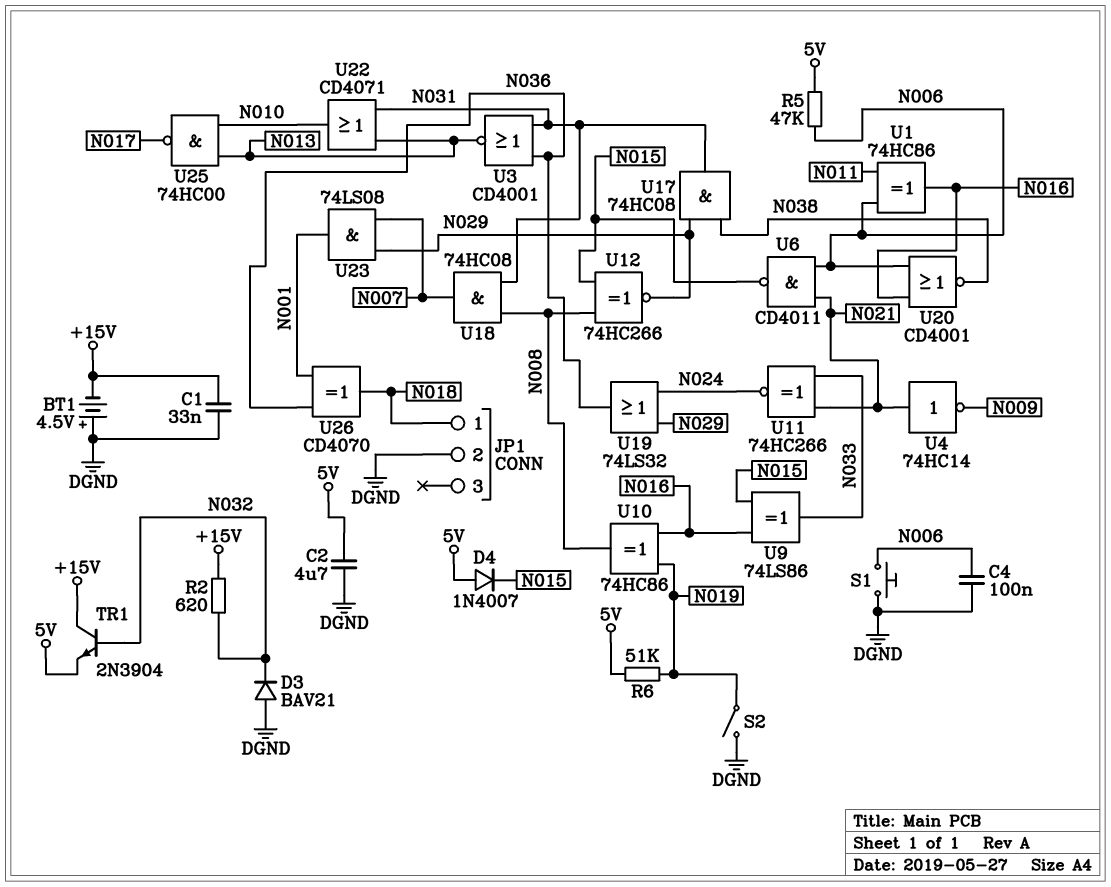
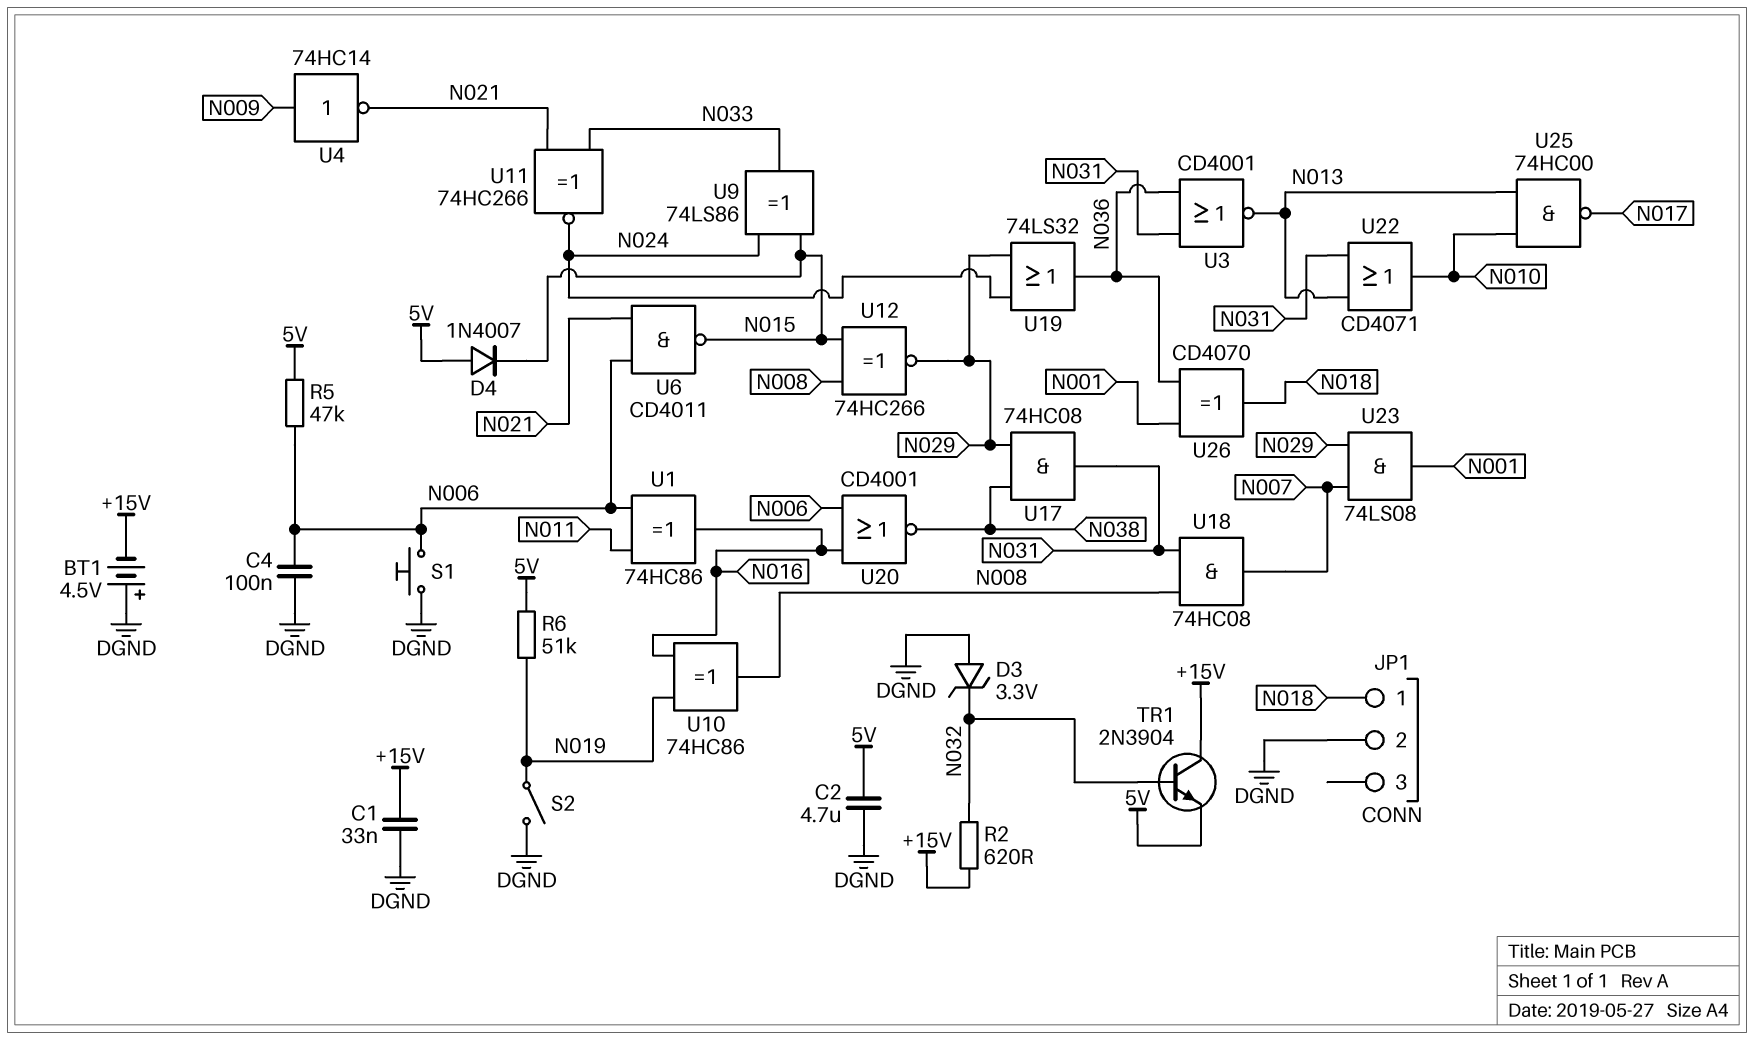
D3: diode BAV21 (A DGND, K N032) -> zener 3.3V (A DGND, K N032)
U4: NOT 74HC14 (in N021, out N009) -> NOT 74HC14 (in N009, out N021)
U9: XOR 74LS86 (in N015, in N016, out N033) -> XOR 74LS86 (in N015, in N024, out N033)

